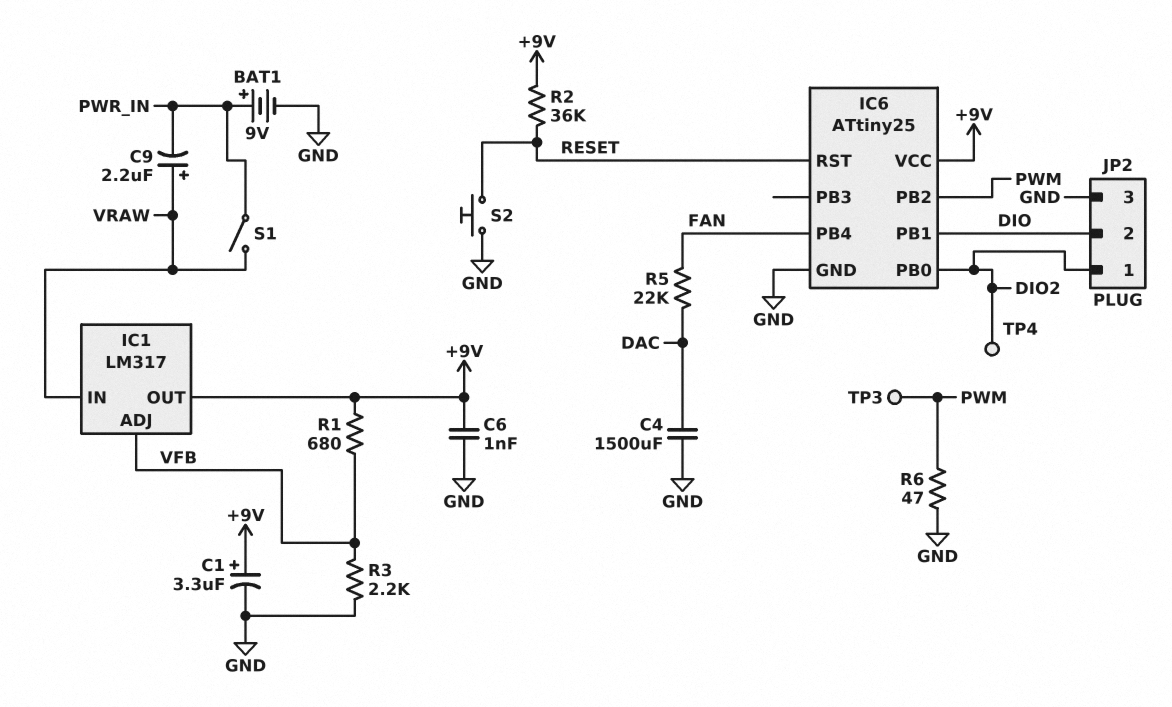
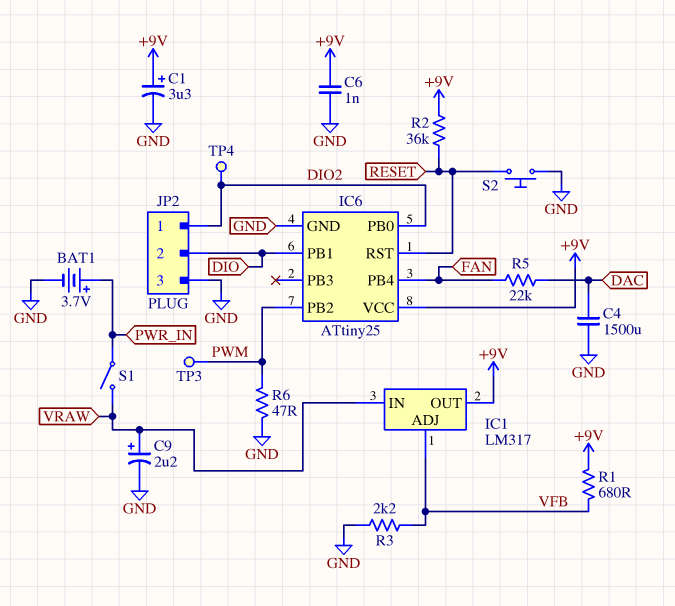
BAT1: 9V (plus PWR_IN, minus GND) -> 3.7V (plus PWR_IN, minus GND)
C9: 2.2uF (plus VRAW, minus PWR_IN) -> 2.2uF (plus VRAW, minus GND)

